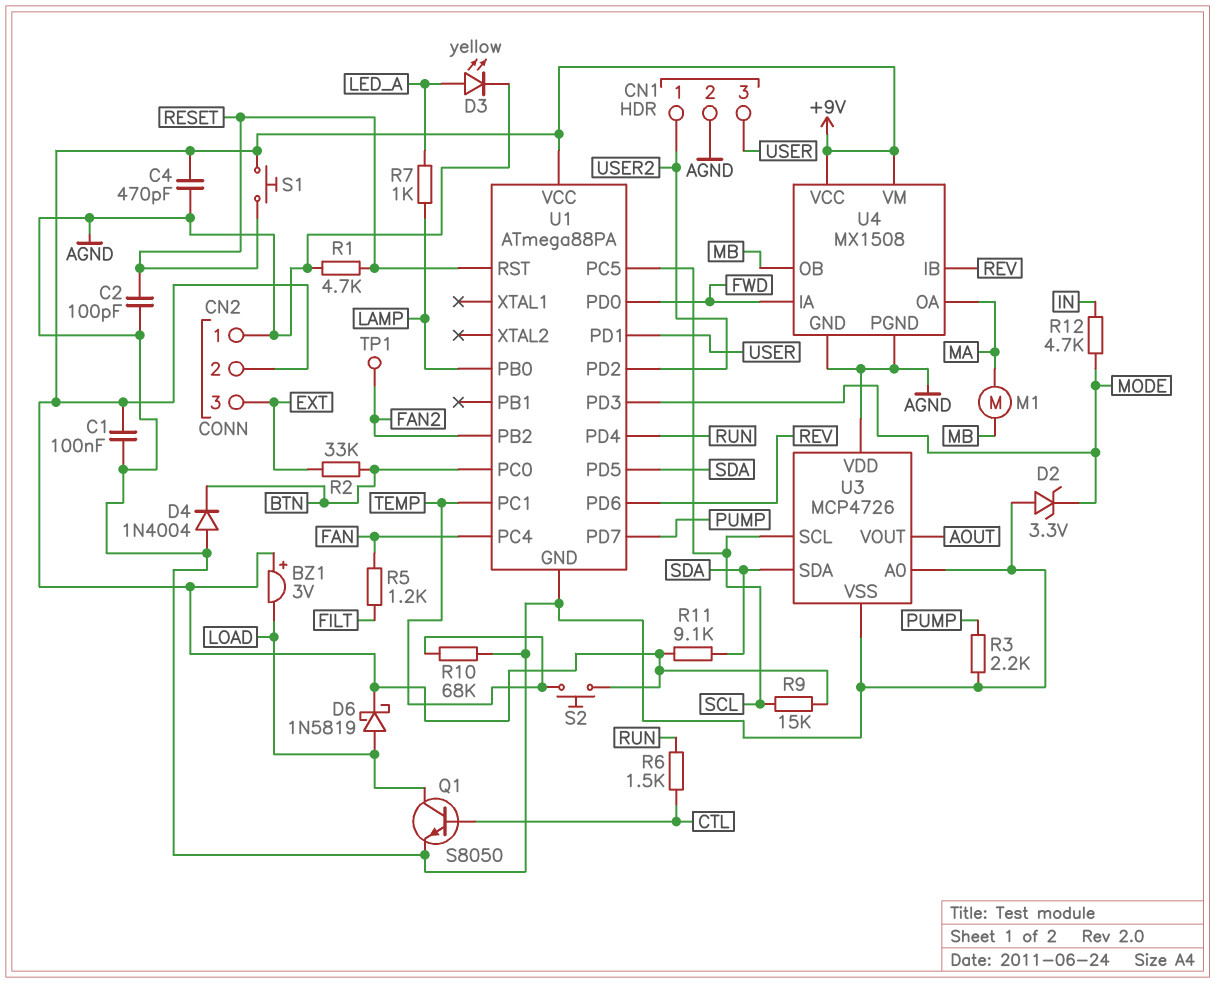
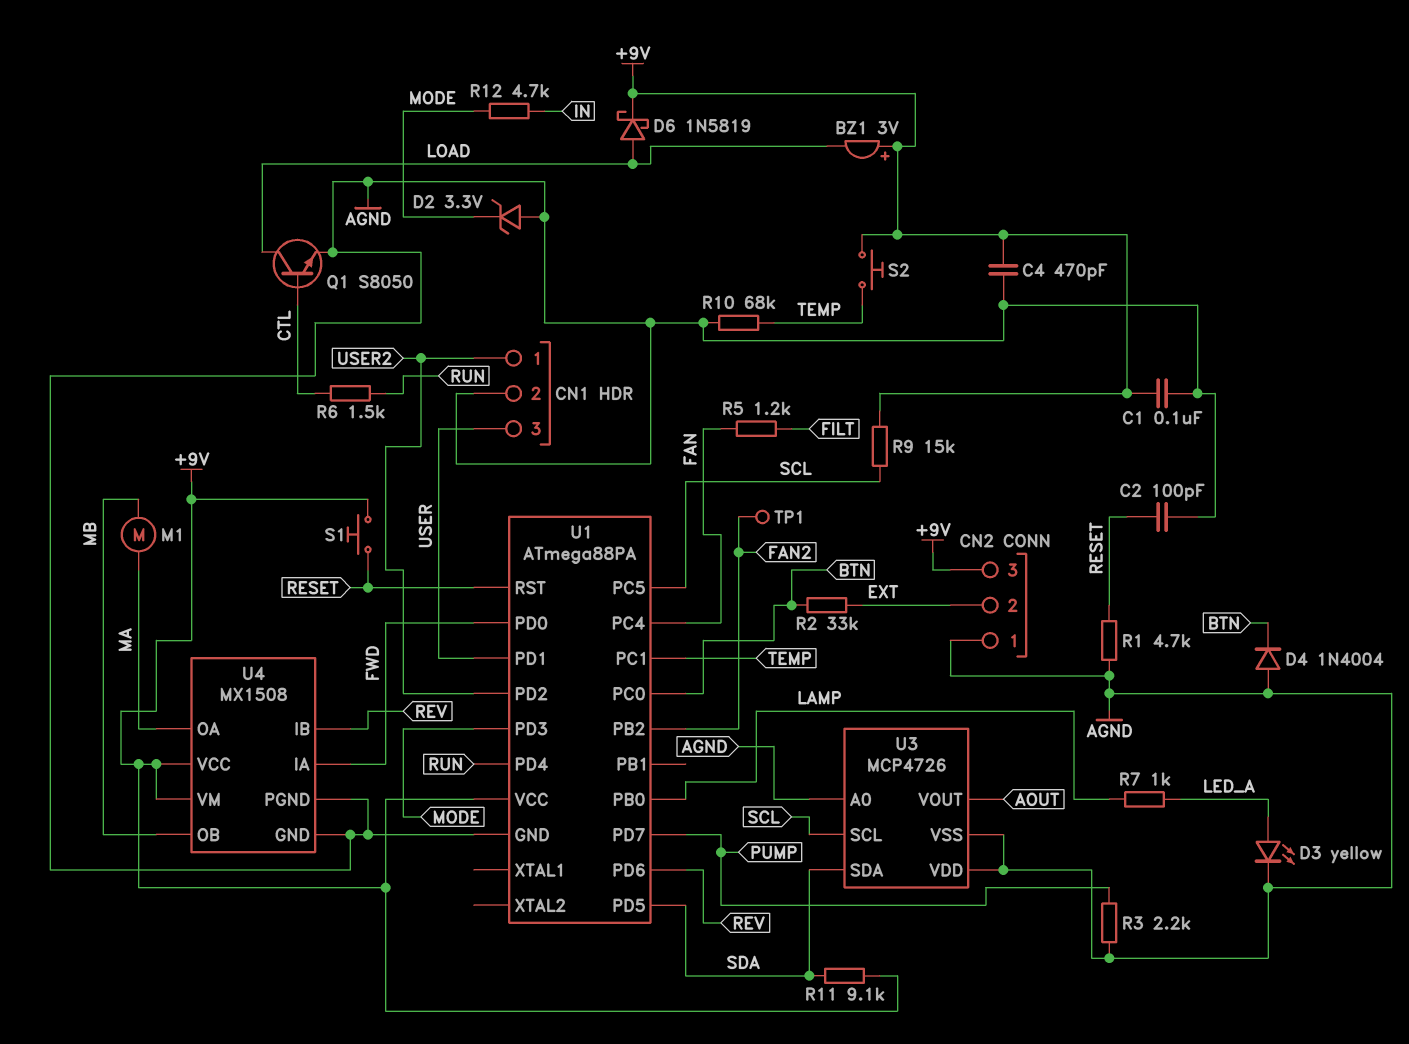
CN2 pin 2: +9V -> EXT
CN2 pin 3: EXT -> +9V

